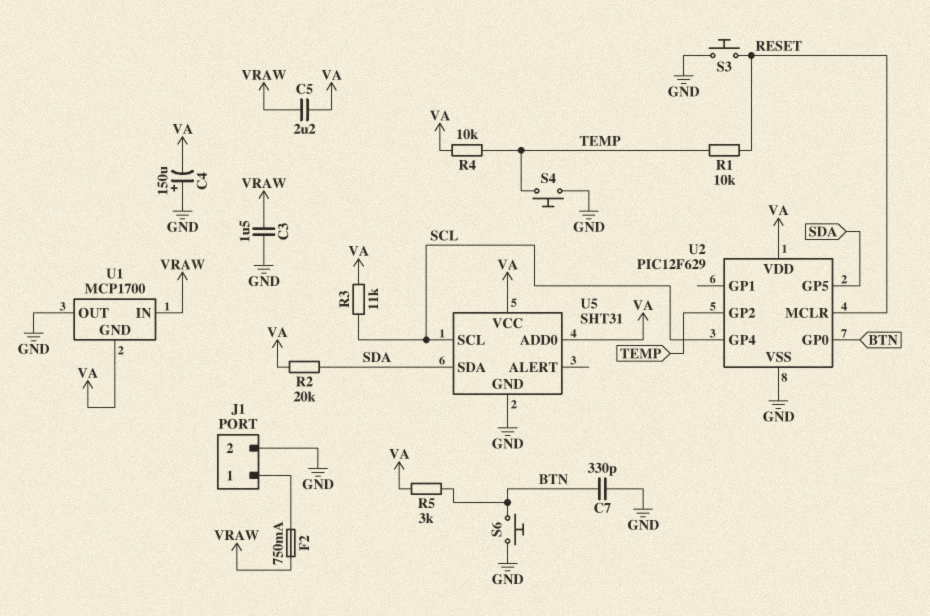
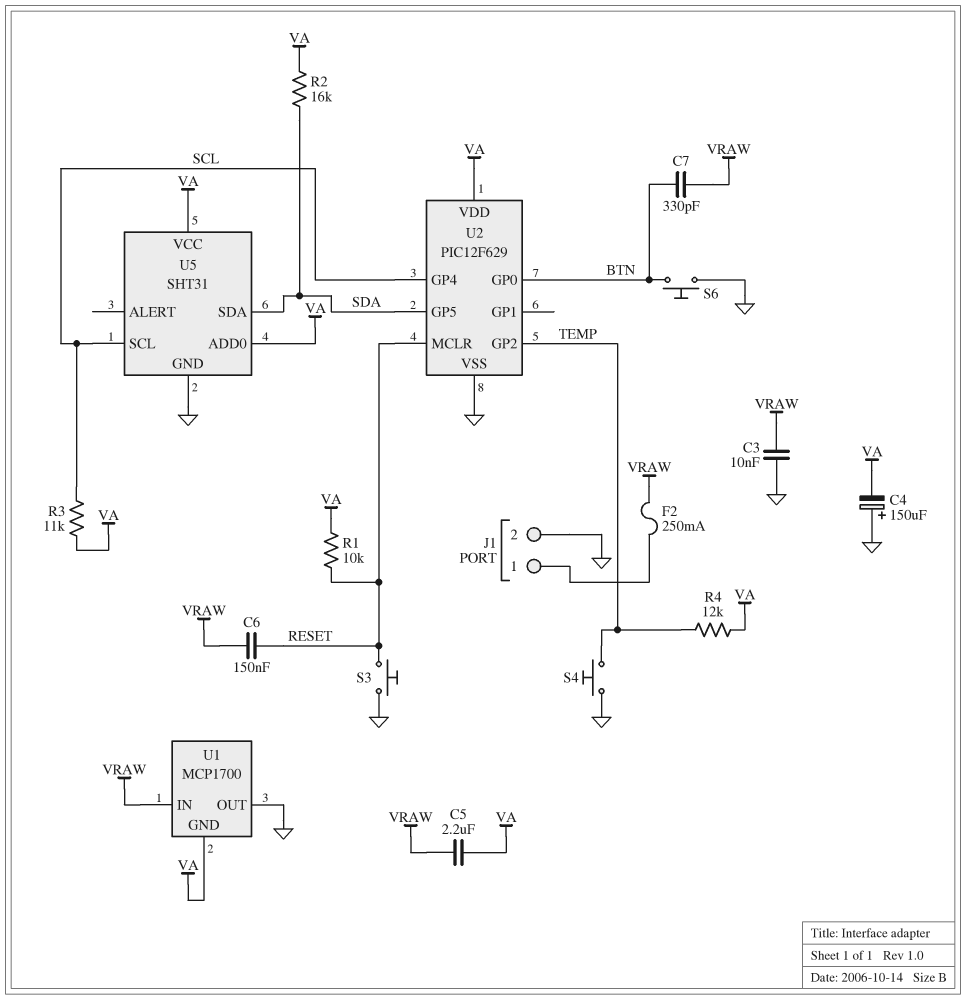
C3: 1.5uF (GND, VRAW) -> 10nF (GND, VRAW)
C6: none -> 150nF (RESET, VRAW)
C7: 330pF (BTN, GND) -> 330pF (BTN, VRAW)
F2: 750mA (J1/1, VRAW) -> 250mA (J1/1, VRAW)
R1: 10k (RESET, TEMP) -> 10k (RESET, VA)
R2: 20k (SDA, VA) -> 16k (SDA, VA)
R4: 10k (TEMP, VA) -> 12k (TEMP, VA)
R5: 3k (BTN, VA) -> none

